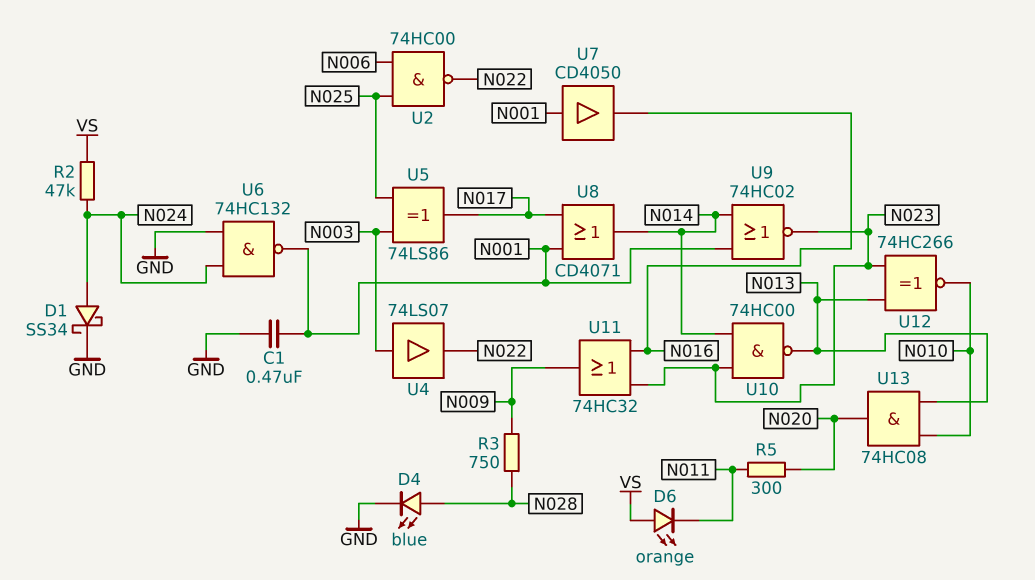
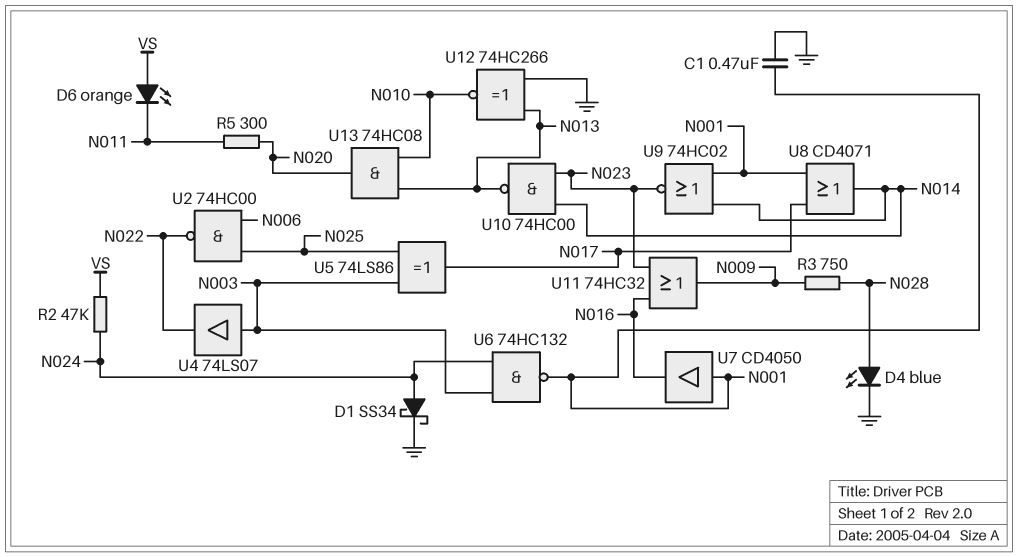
U6: NAND 74HC132 (in GND, in N024, out N001) -> NAND 74HC132 (in N003, in N024, out N001)
U12: XNOR 74HC266 (in N013, in N023, out N010) -> XNOR 74HC266 (in GND, in N013, out N010)

